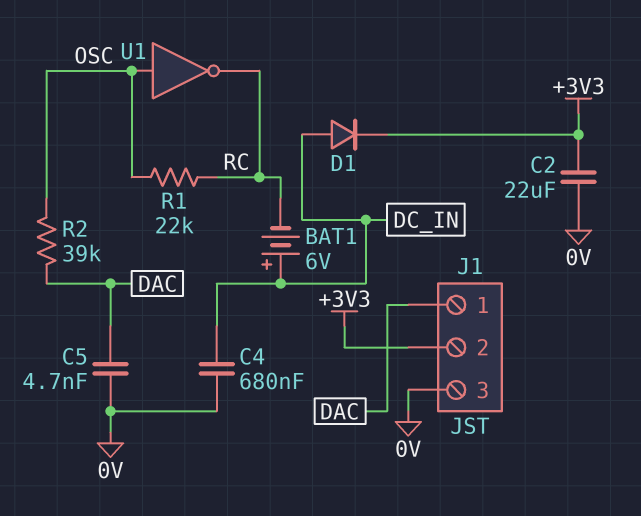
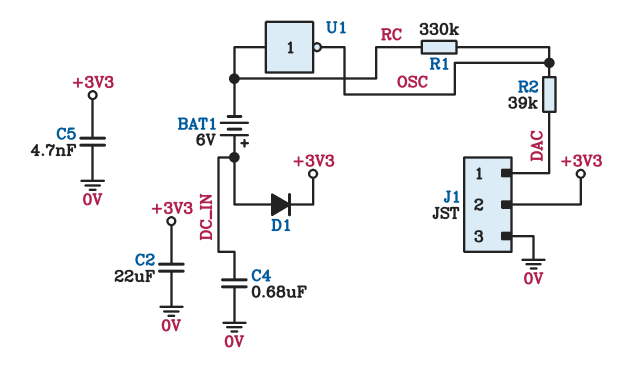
C5: 4.7nF (0V, DAC) -> 4.7nF (+3V3, 0V)
R1: 22k (OSC, RC) -> 330k (OSC, RC)
U1: NOT (in OSC, out RC) -> NOT (in RC, out OSC)

